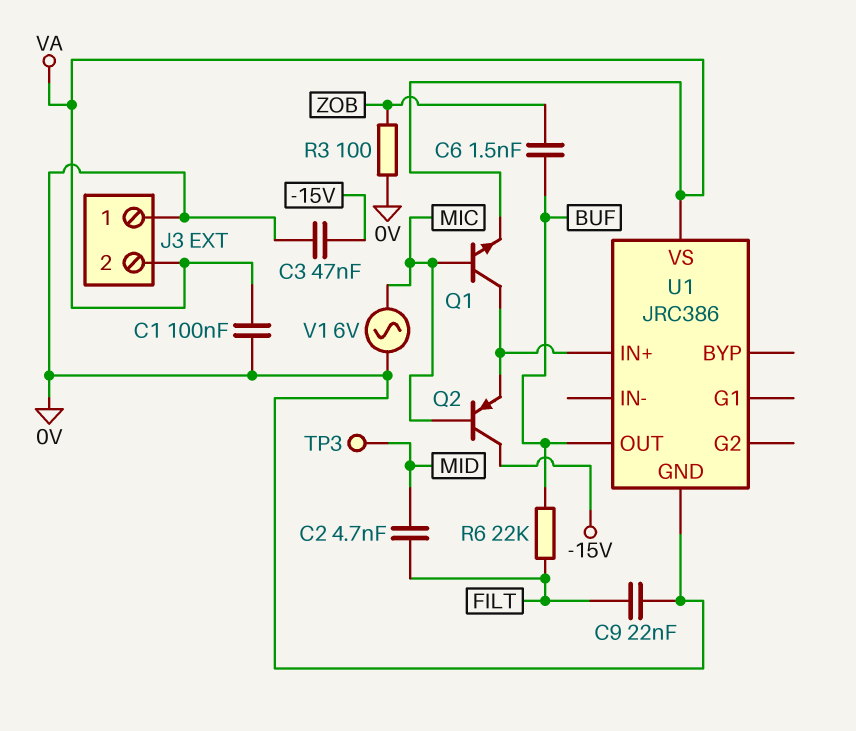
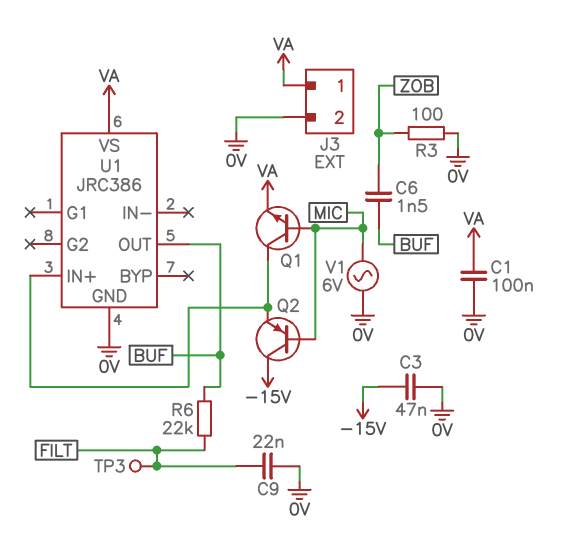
C2: 4.7nF (FILT, MID) -> none
J3 pin 1: 0V -> VA
J3 pin 2: VA -> 0V
TP3: test point (MID) -> test point (FILT)

